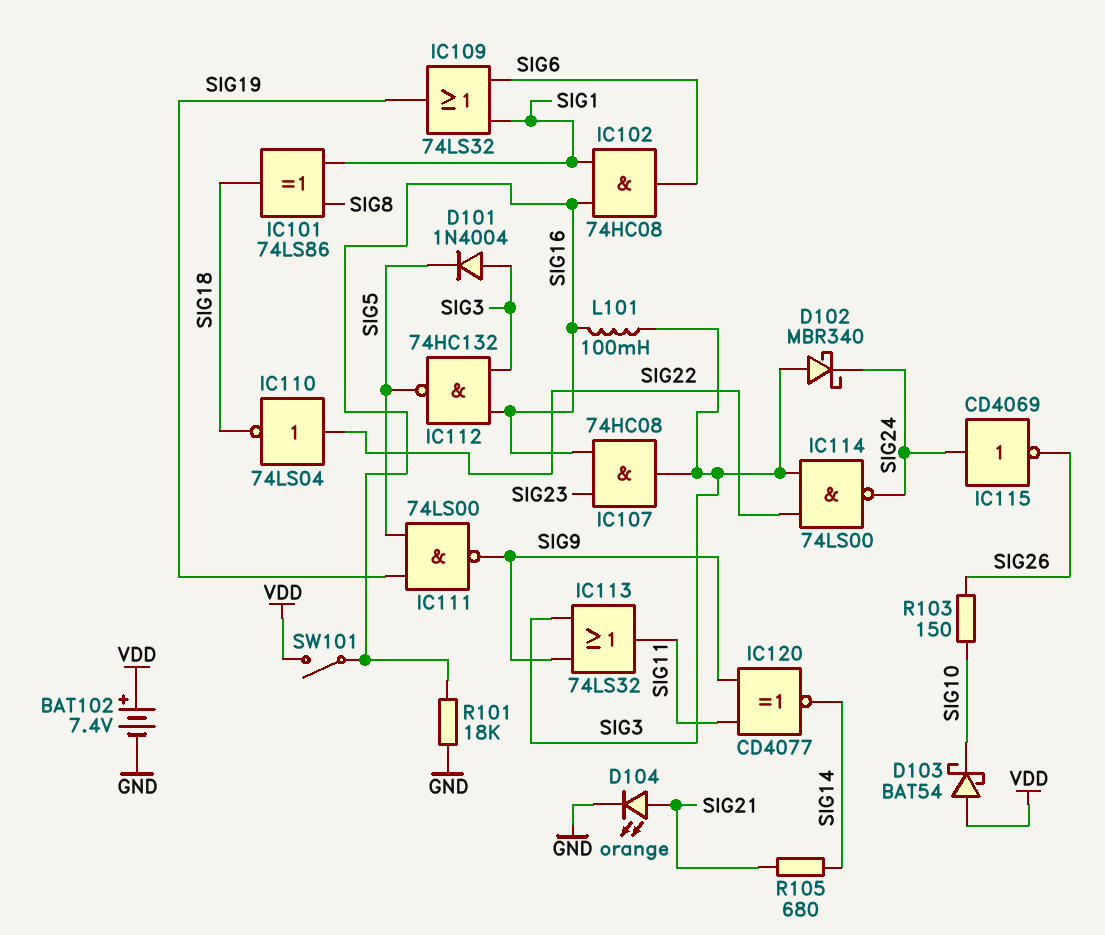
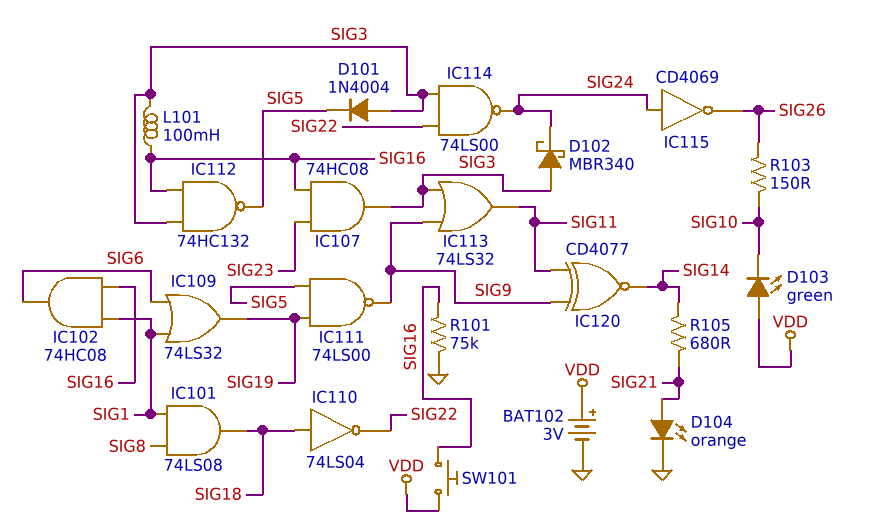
BAT102: 7.4V (plus VDD, minus GND) -> 3V (plus VDD, minus GND)
D103: schottky BAT54 (A VDD, K SIG10) -> LED green (A VDD, K SIG10)
IC101: XOR 74LS86 (in SIG1, in SIG8, out SIG18) -> AND 74LS08 (in SIG1, in SIG8, out SIG18)
IC110: NOT 74LS04 (in SIG22, out SIG18) -> NOT 74LS04 (in SIG18, out SIG22)
R101: 18k (GND, SIG16) -> 75k (GND, SIG16)
SW101: switch (SIG16, VDD) -> button (SIG16, VDD)

